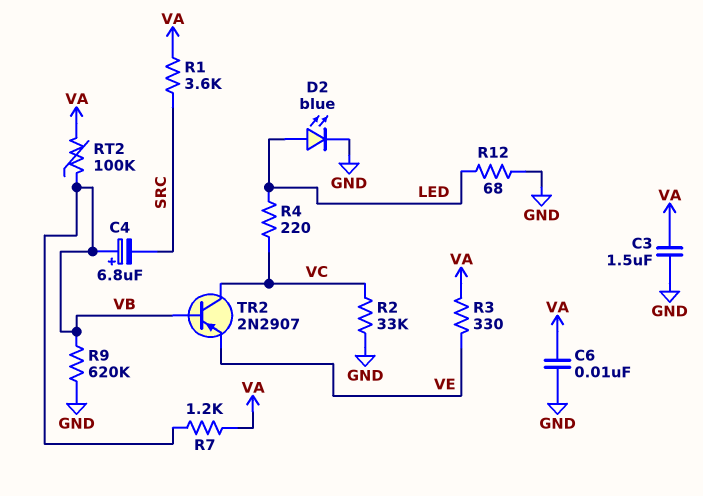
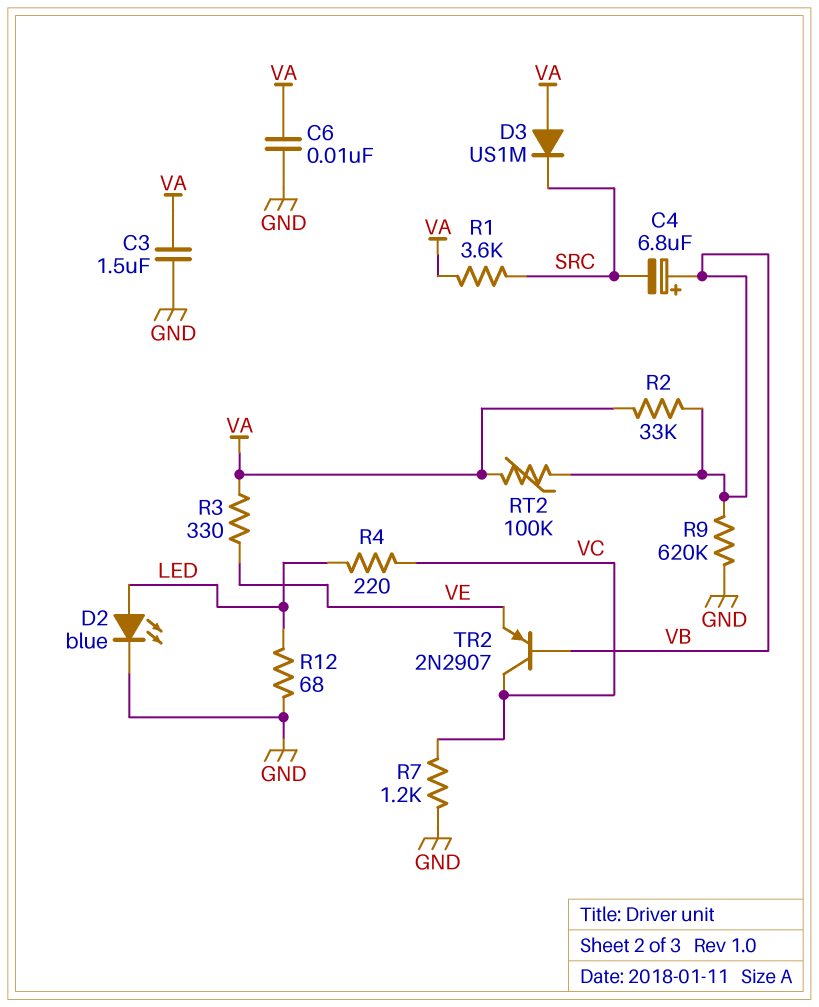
D3: none -> diode US1M (A VA, K SRC)
R2: 33k (GND, VC) -> 33k (VA, VB)
R7: 1.2k (VA, VB) -> 1.2k (GND, VC)

